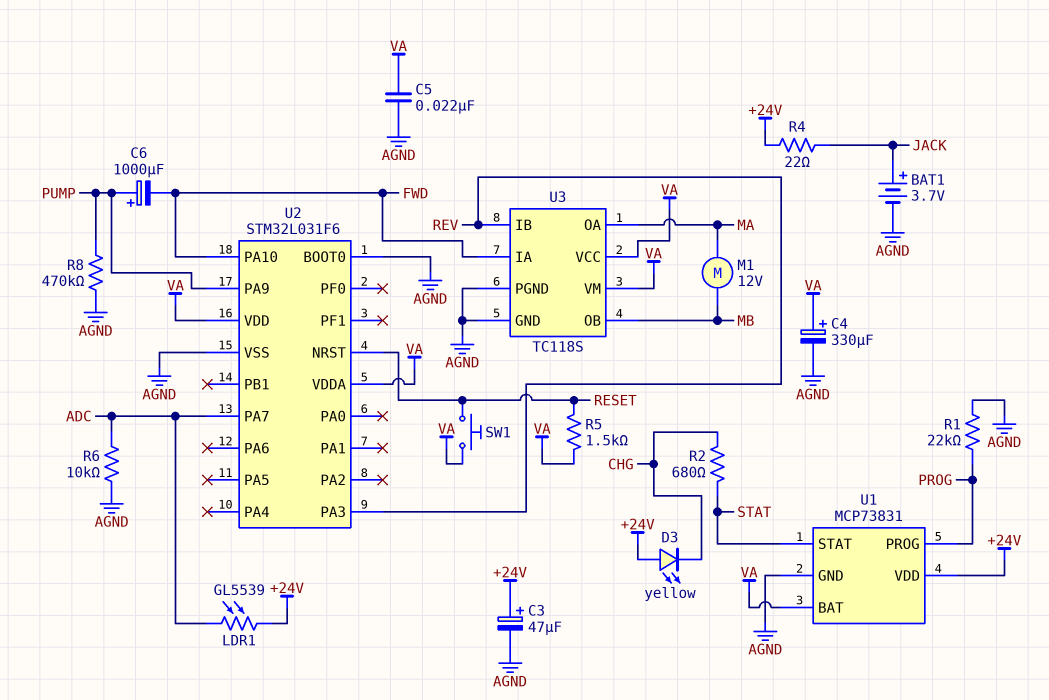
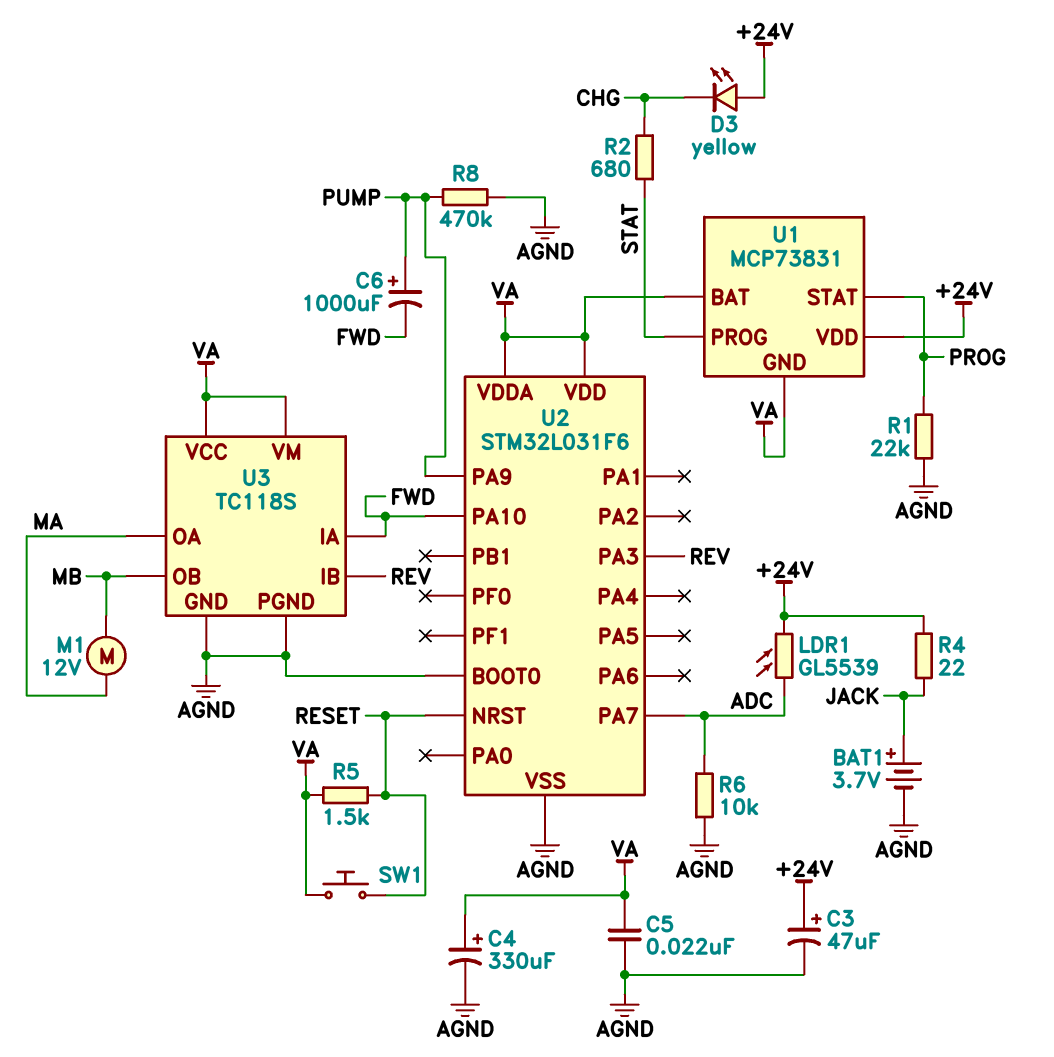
U1 pin GND: AGND -> VA
U1 pin PROG: PROG -> STAT
U1 pin STAT: STAT -> PROG

